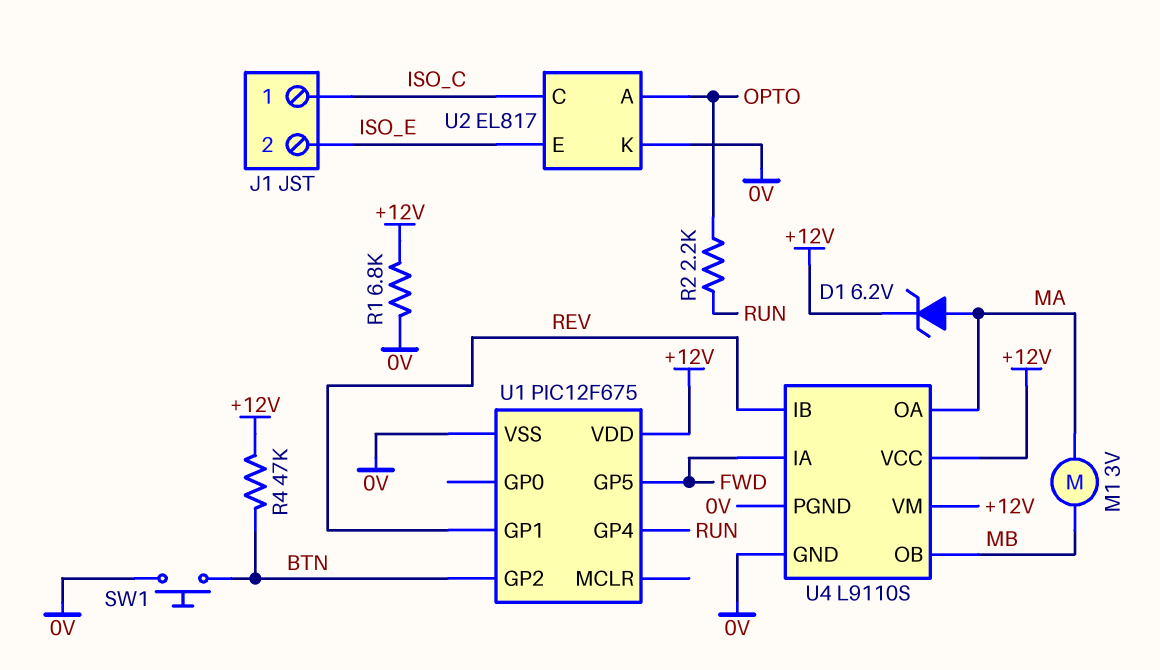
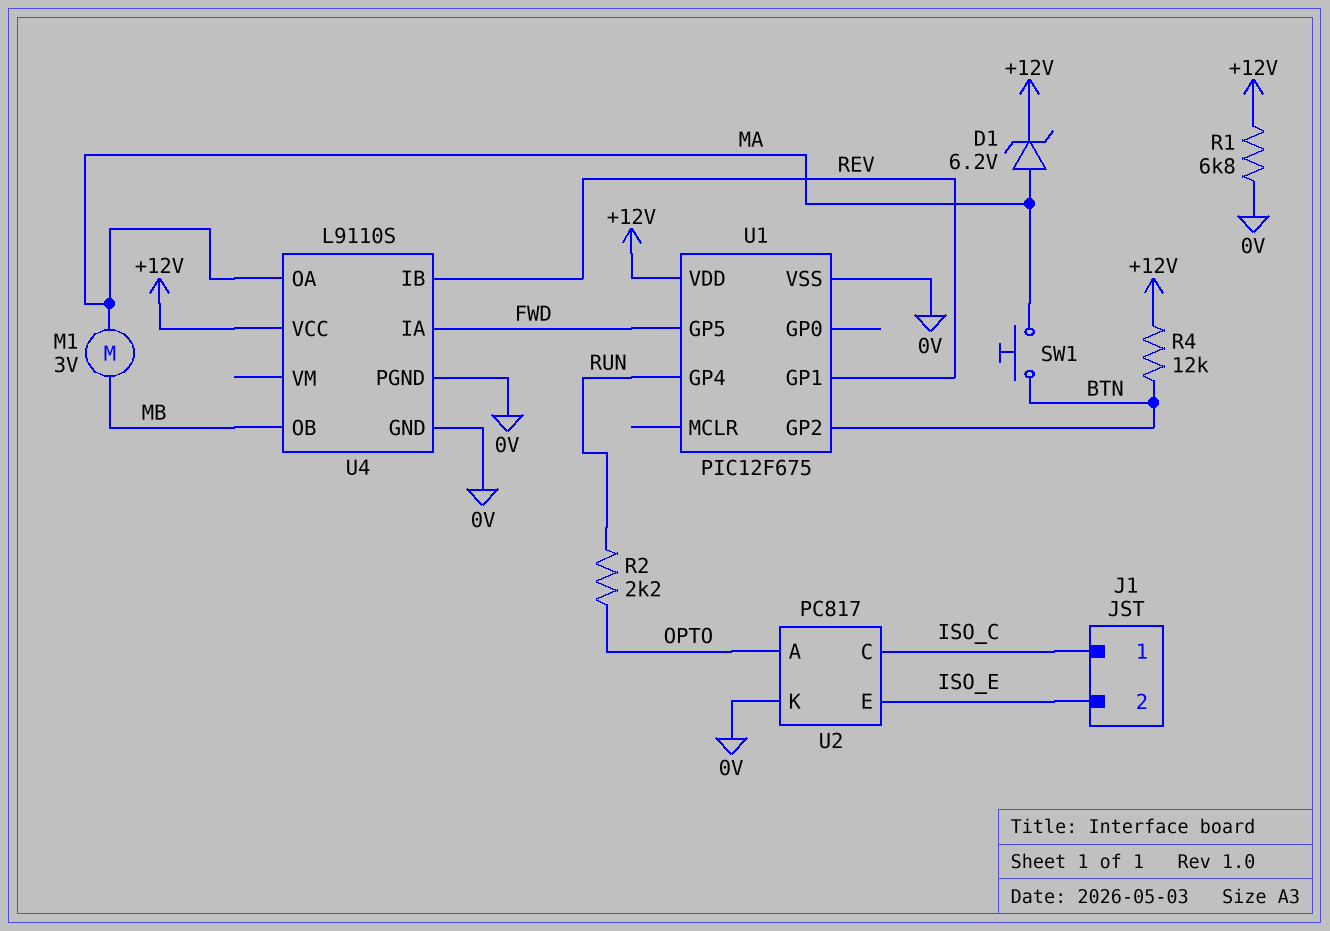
R4: 47k (+12V, BTN) -> 12k (+12V, BTN)
SW1: button (0V, BTN) -> button (BTN, MA)
U2: EL817 -> PC817
U4 pin VM: +12V -> none

